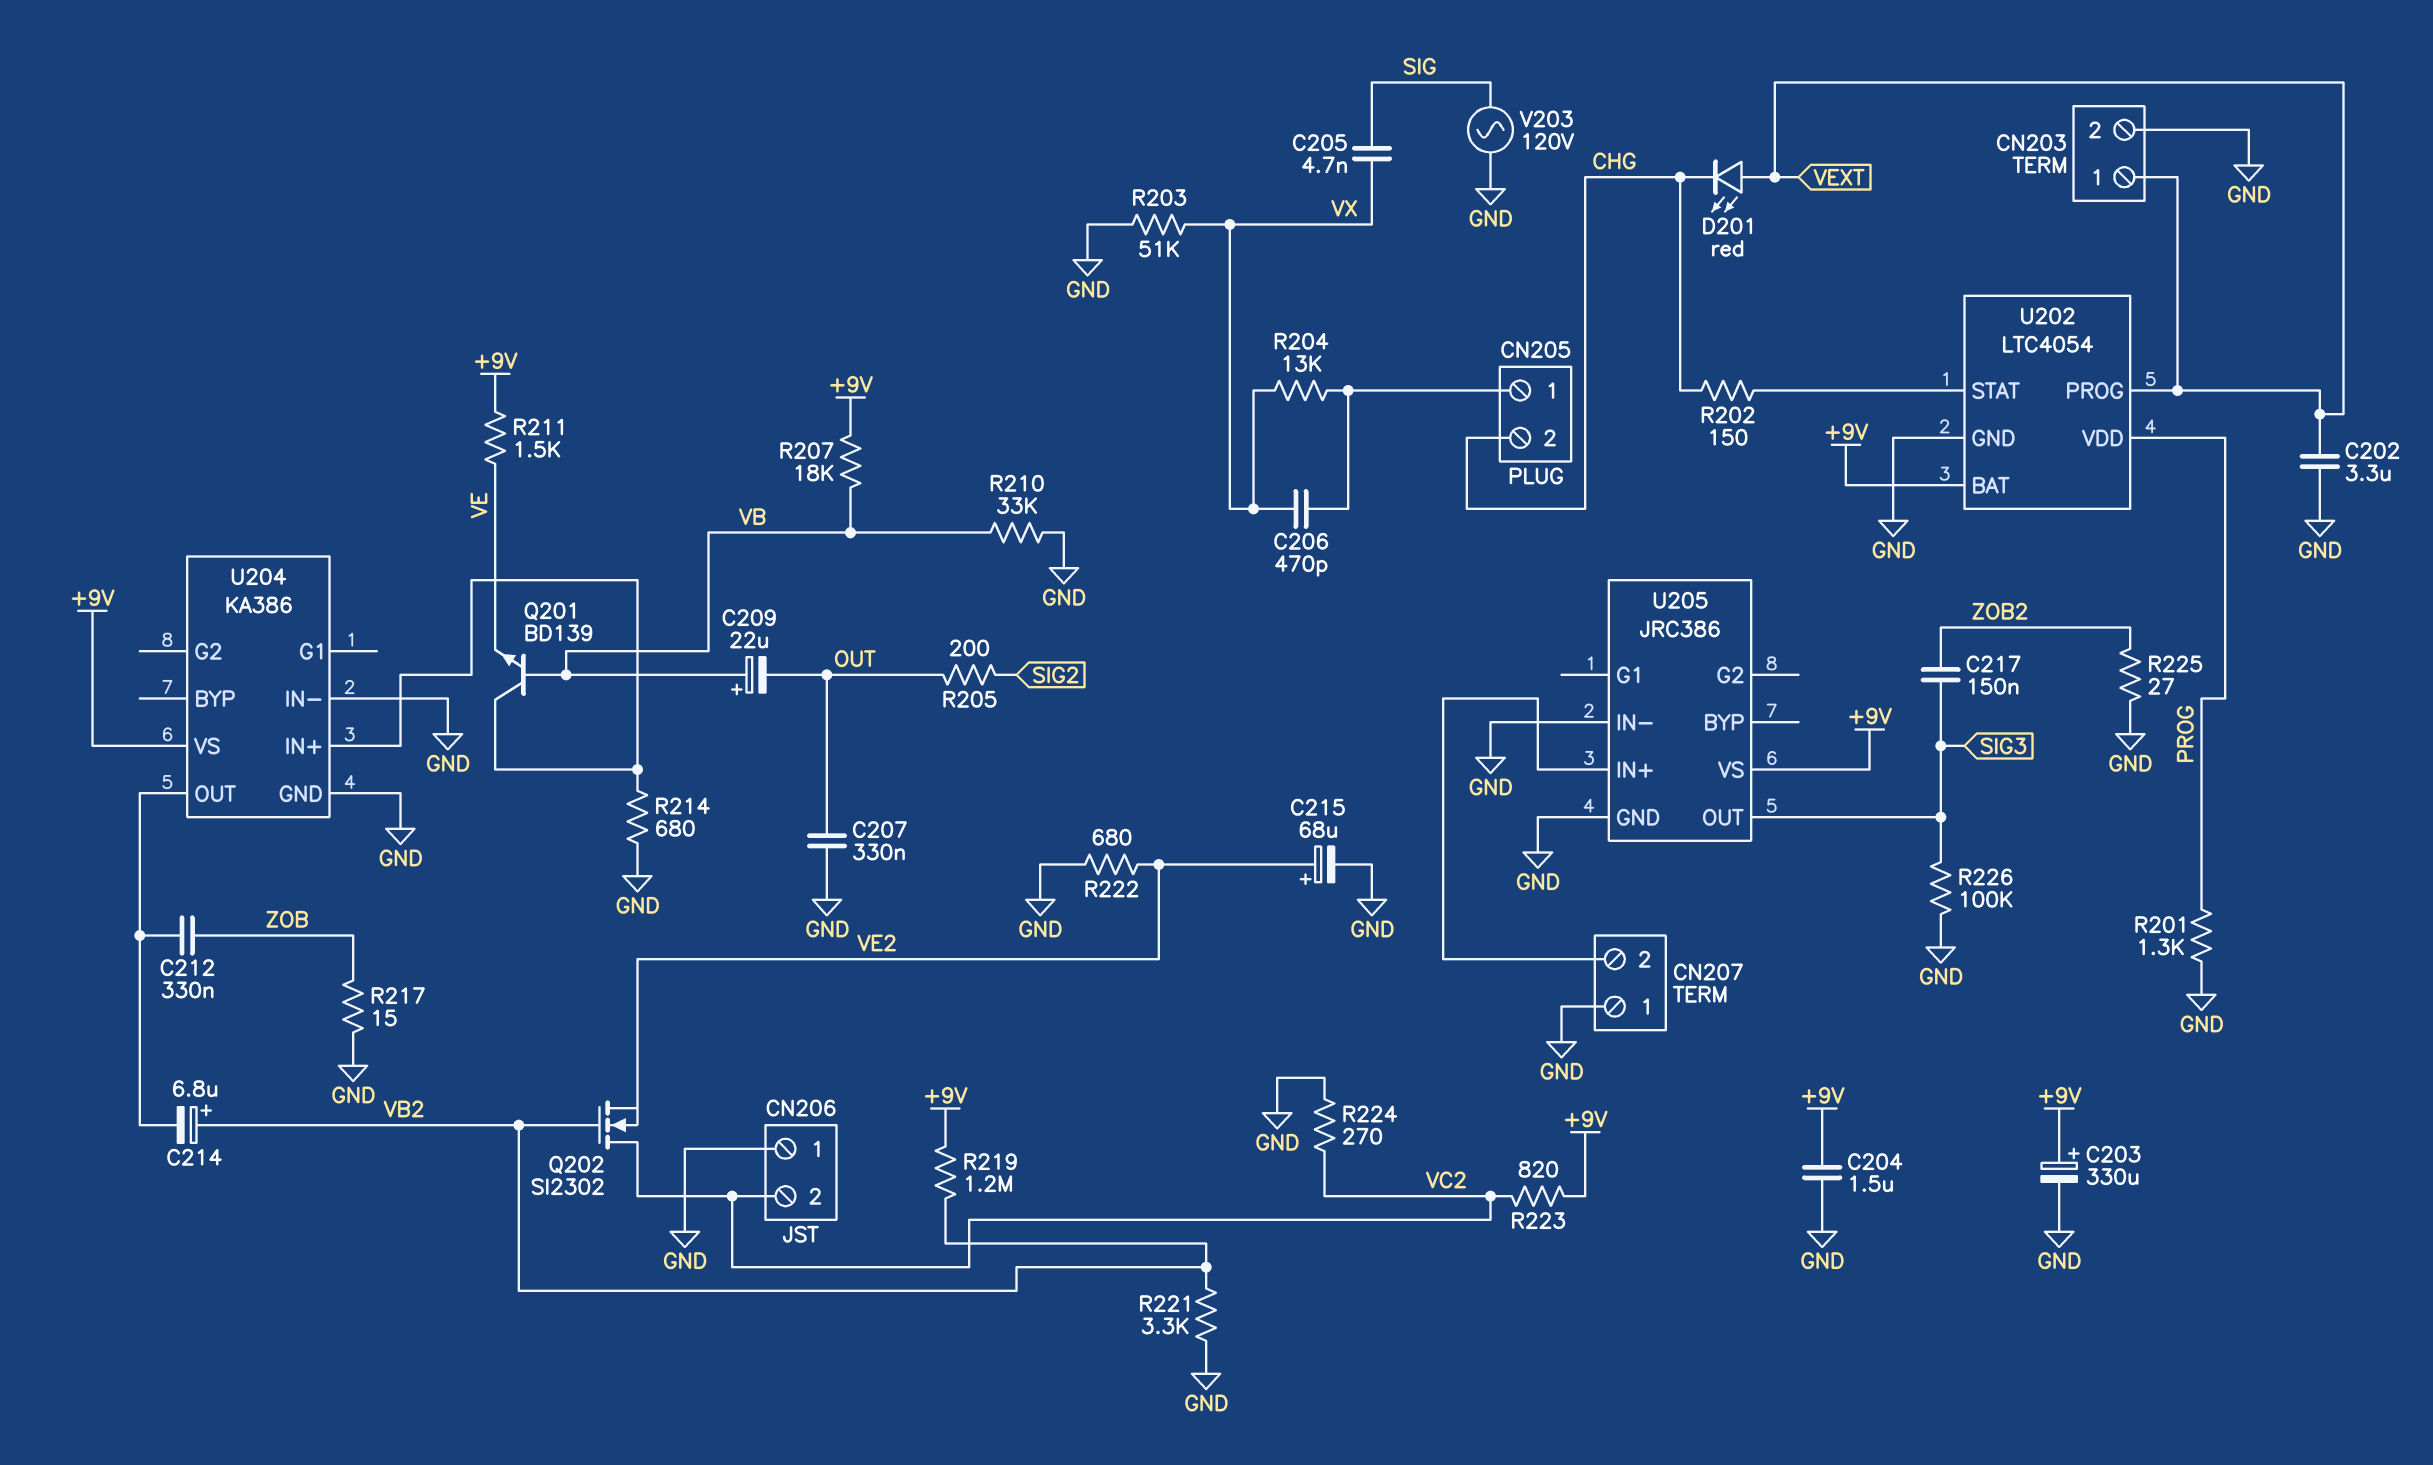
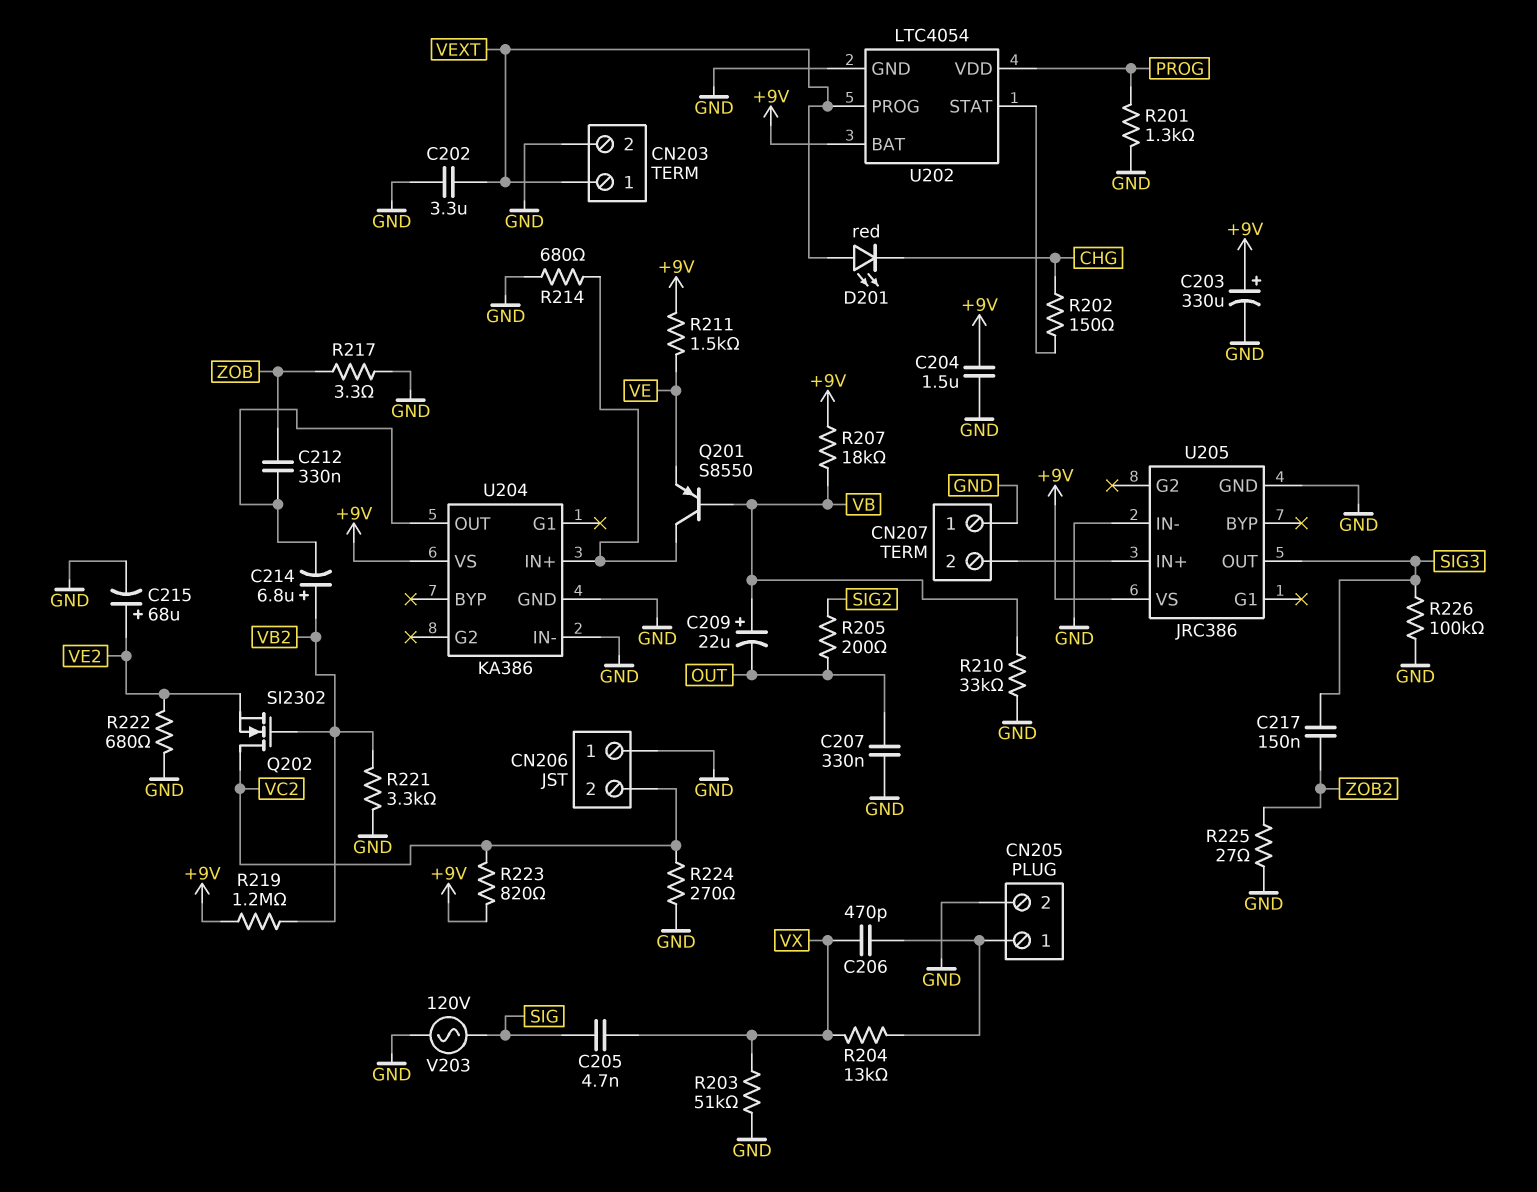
CN205 pin 2: CHG -> GND
Q201: NPN BD139 (B VB, C U204/IN+, E VE) -> PNP S8550 (B VB, C U204/IN+, E VE)
R217: 15 (GND, ZOB) -> 3.3 (GND, ZOB)

